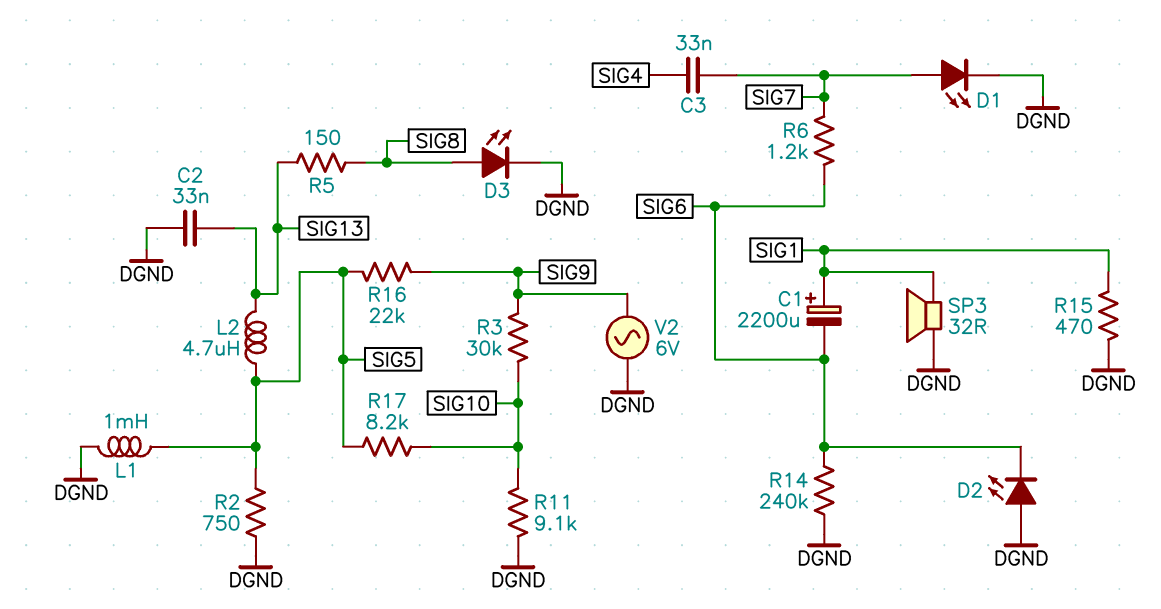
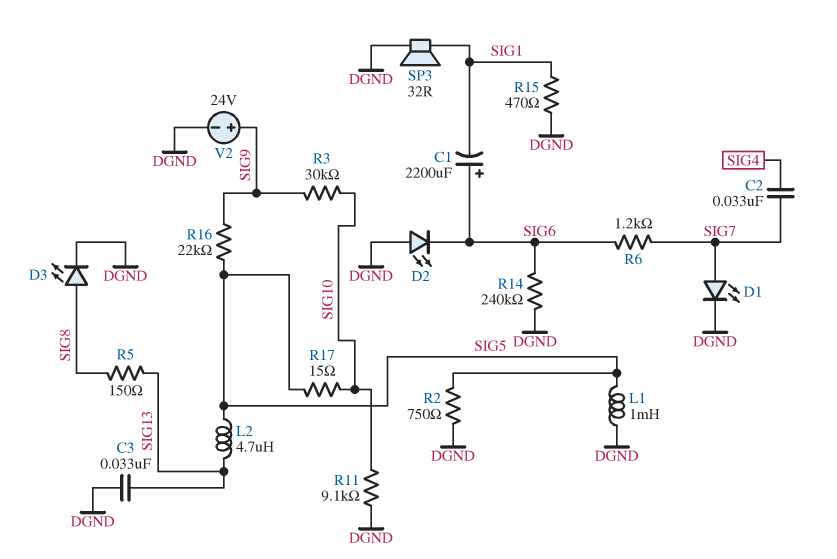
C1: 2200uF (plus SIG1, minus SIG6) -> 2200uF (plus SIG6, minus SIG1)
C2: 33nF (DGND, SIG13) -> 33nF (SIG4, SIG7)
C3: 33nF (SIG4, SIG7) -> 33nF (DGND, SIG13)
R17: 8.2k (SIG5, SIG10) -> 15 (SIG5, SIG10)
V2: AC 6V (DGND, SIG9) -> 24V (plus SIG9, minus DGND)

